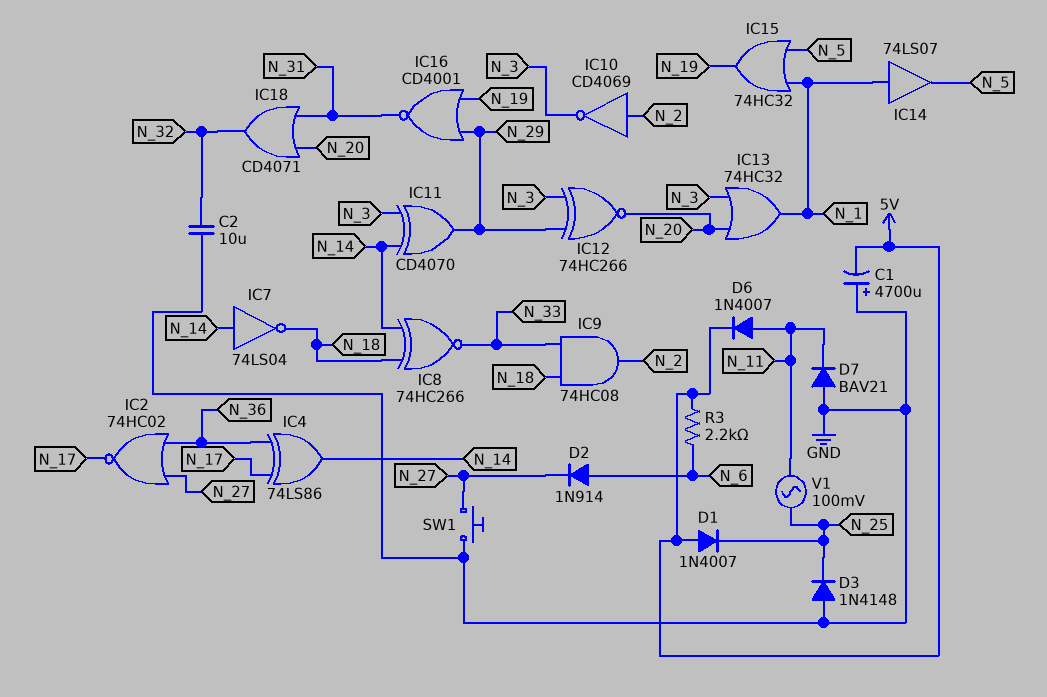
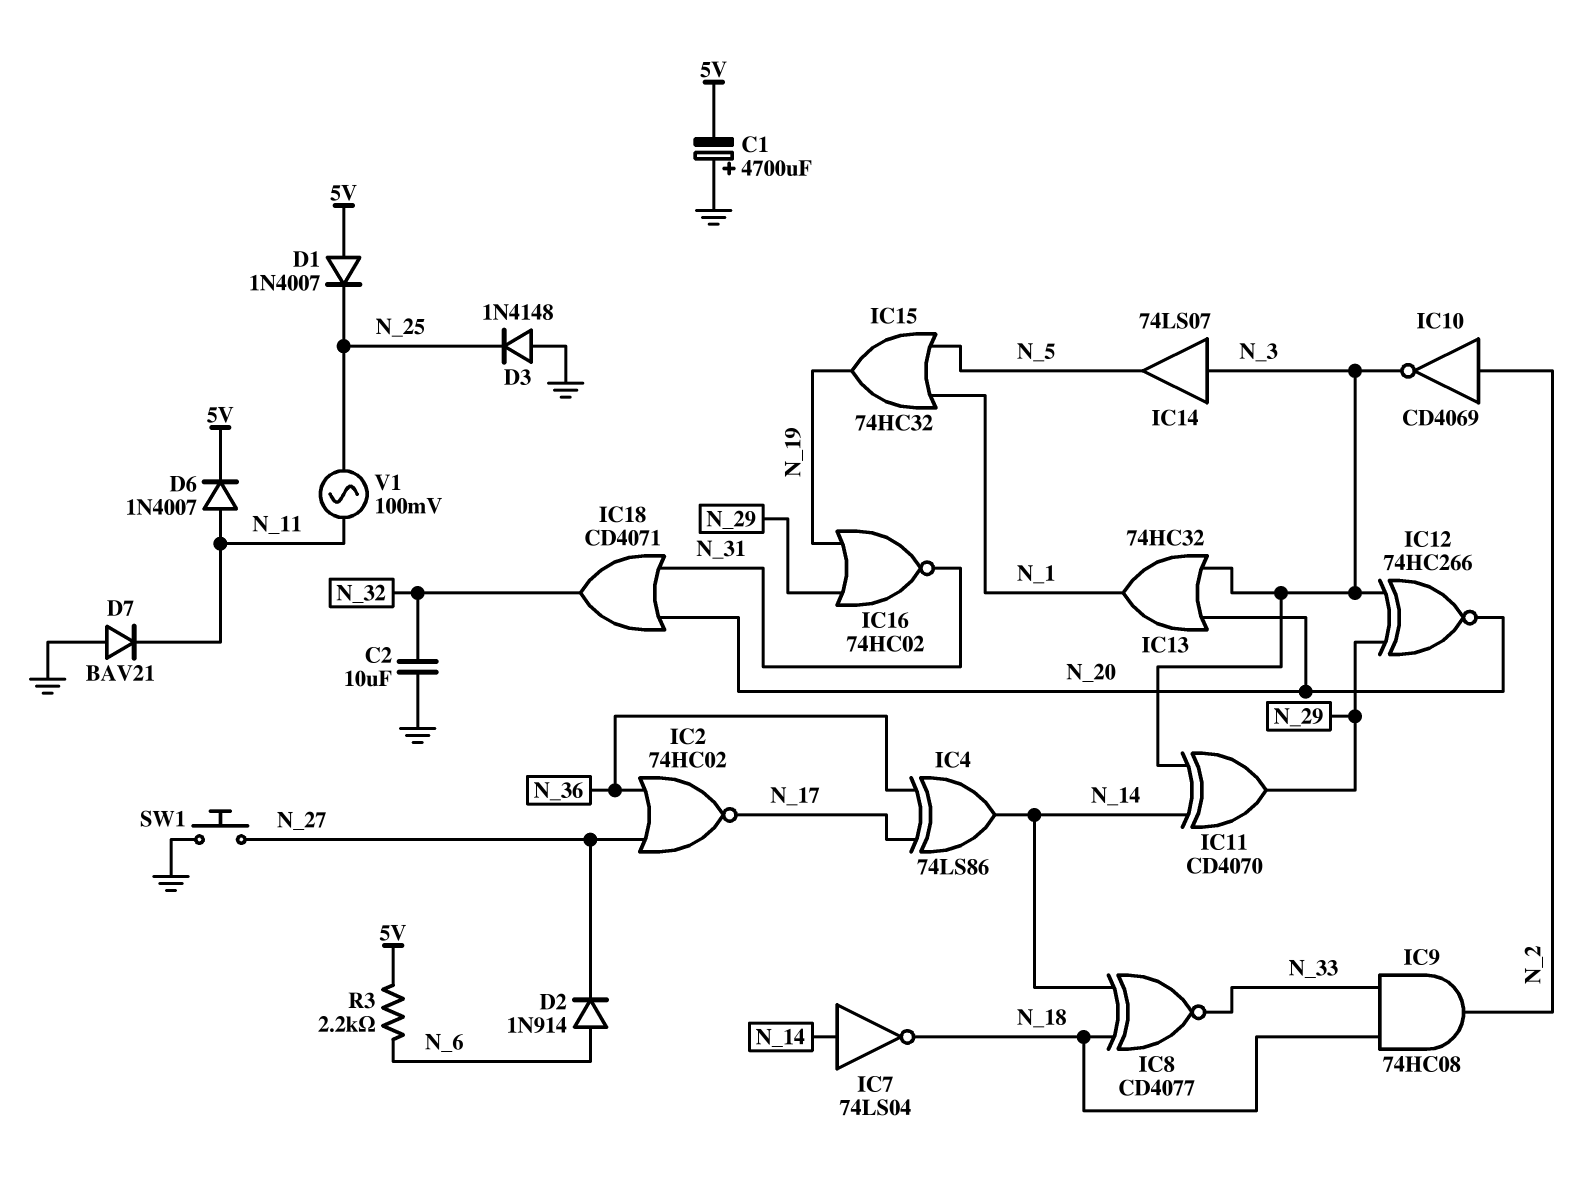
IC8: XNOR 74HC266 (in N_14, in N_18, out N_33) -> XNOR CD4077 (in N_14, in N_18, out N_33)
IC14: buffer 74LS07 (in N_1, out N_5) -> buffer 74LS07 (in N_3, out N_5)
IC16: NOR CD4001 (in N_19, in N_29, out N_31) -> NOR 74HC02 (in N_19, in N_29, out N_31)

